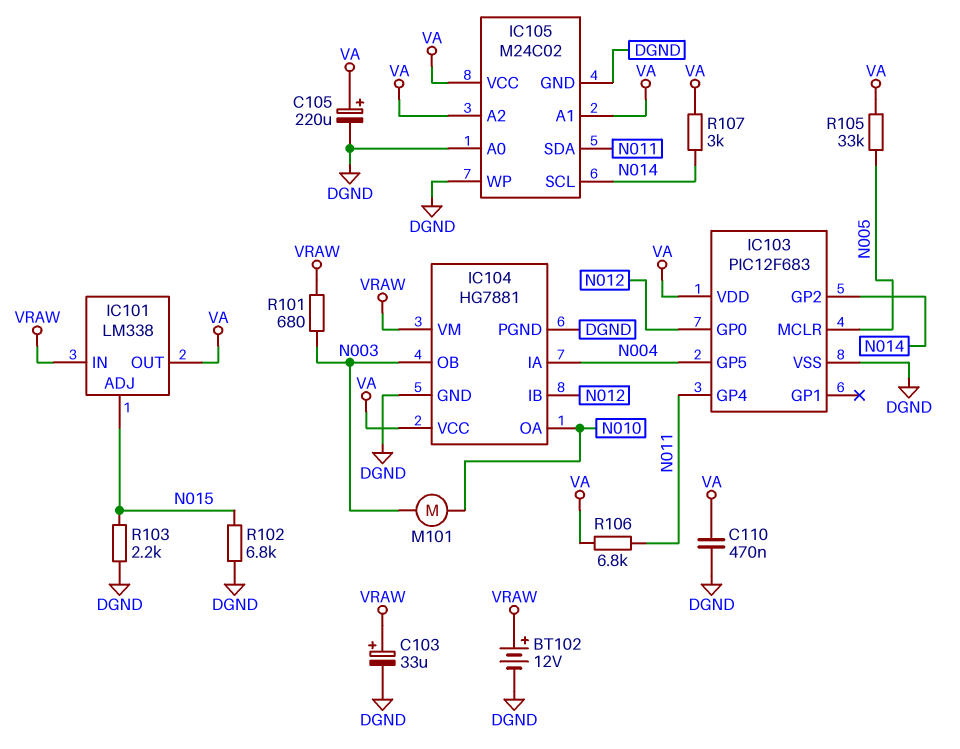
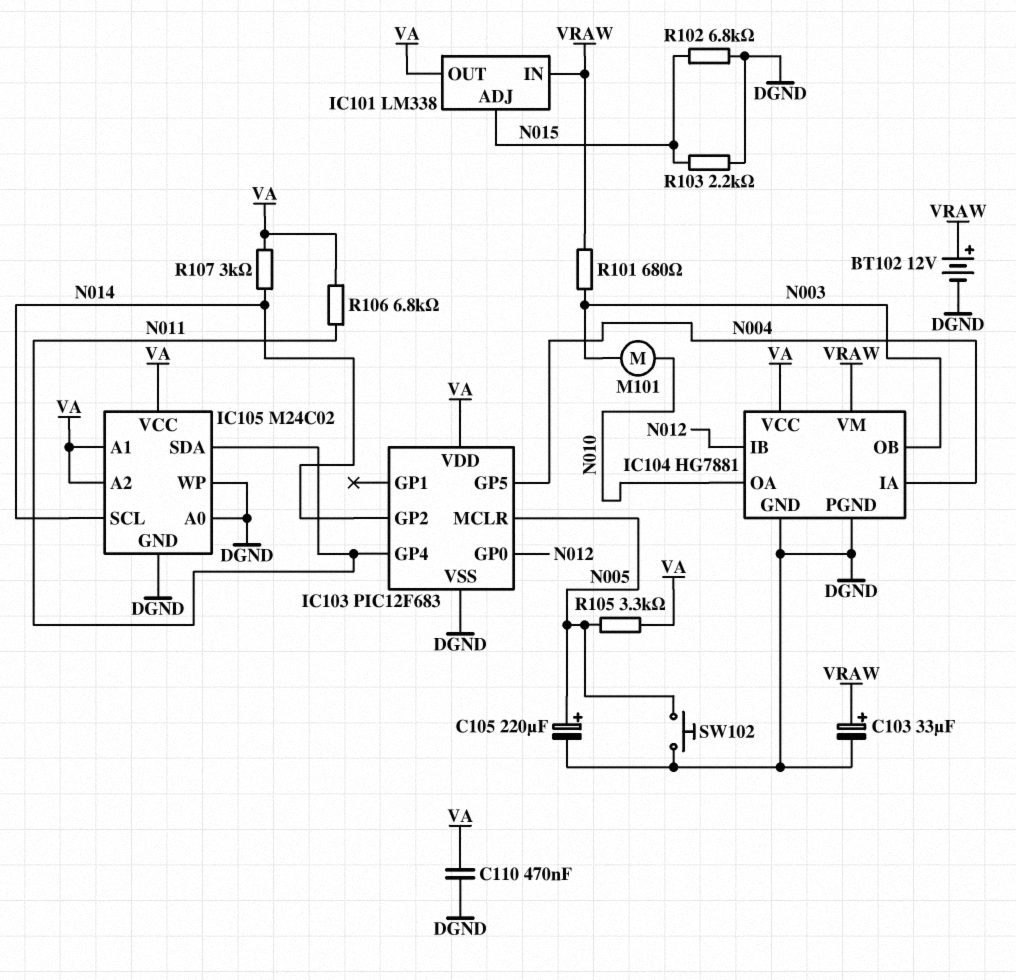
C105: 220uF (plus VA, minus DGND) -> 220uF (plus N005, minus DGND)
R105: 33k (N005, VA) -> 3.3k (N005, VA)
SW102: none -> button (DGND, N005)

